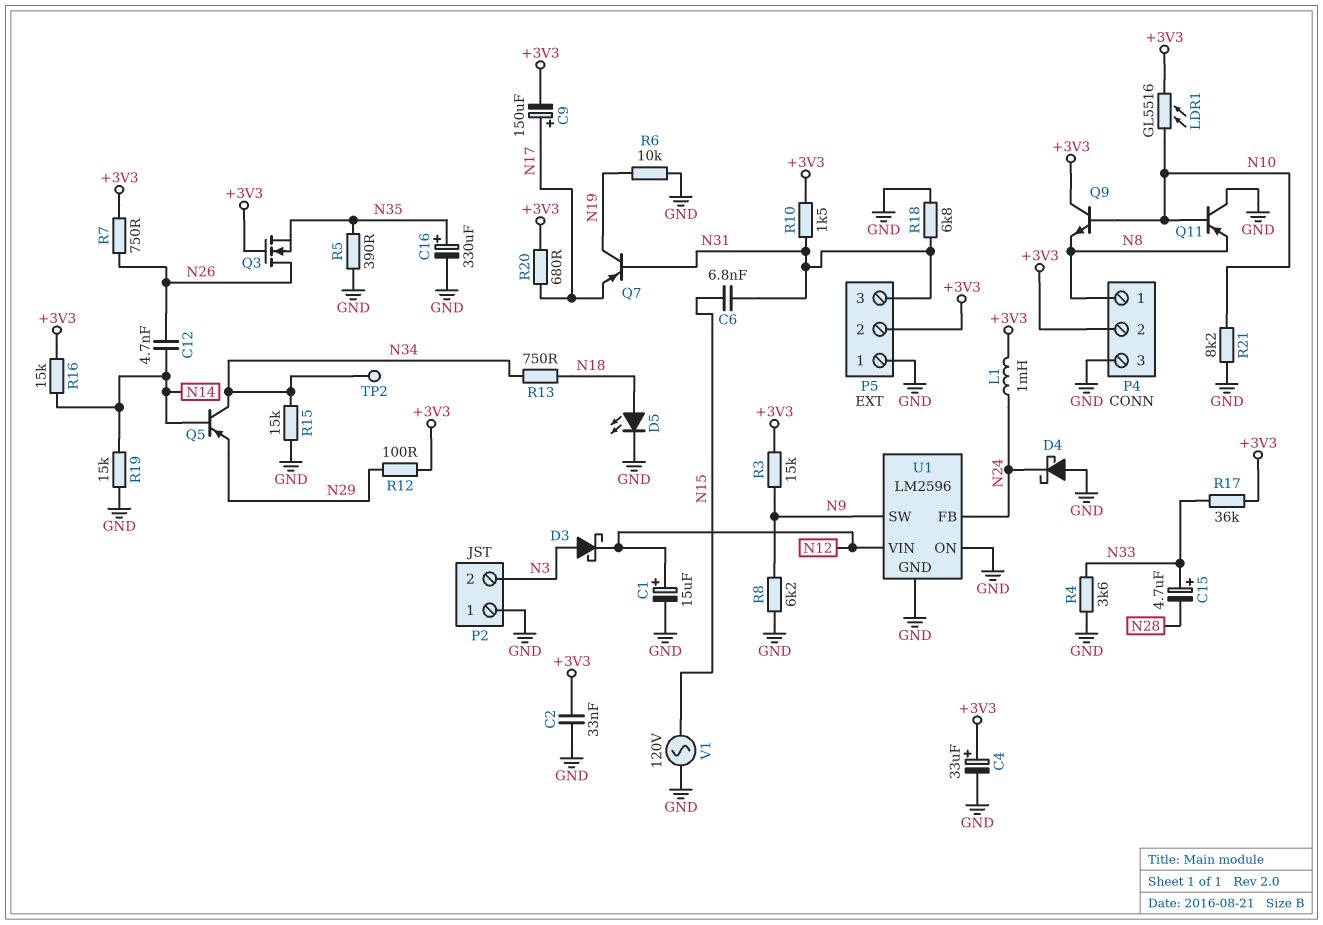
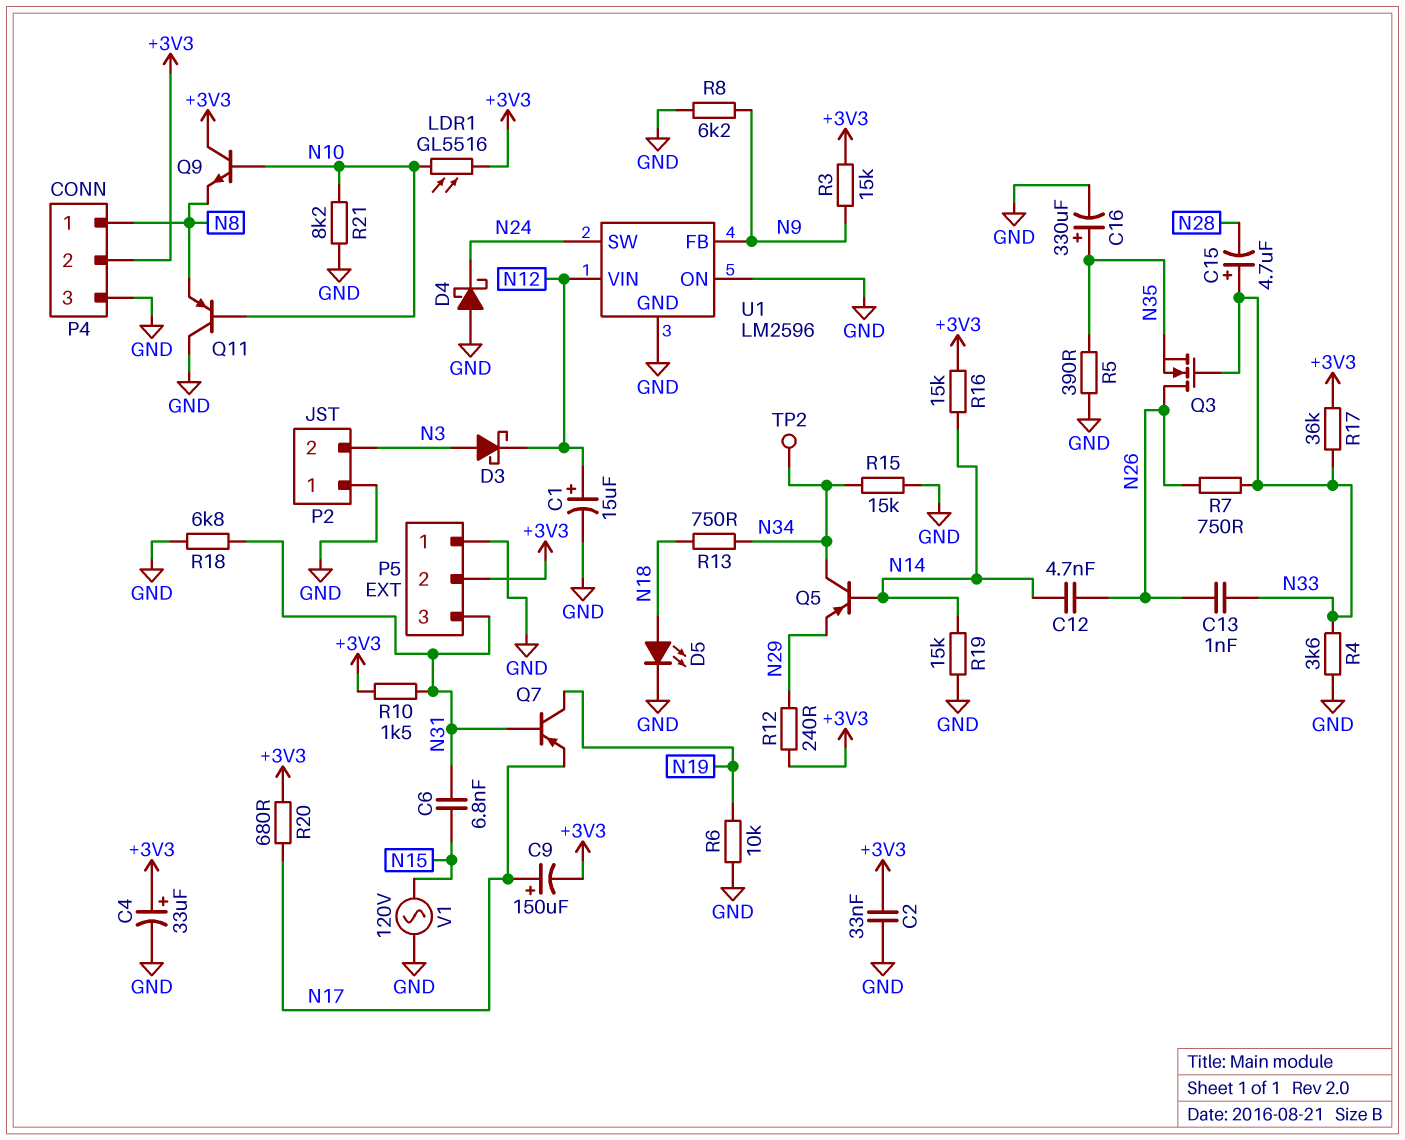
C13: none -> 1nF (N26, N33)
L1: 1mH (+3V3, N24) -> none
Q3: NMOS (G +3V3, D N26, S N35) -> NMOS (G N33, D N26, S N35)
R7: 750 (+3V3, N26) -> 750 (N26, N33)
R12: 100 (+3V3, N29) -> 240 (+3V3, N29)
U1 pin FB: N24 -> N9
U1 pin SW: N9 -> N24

